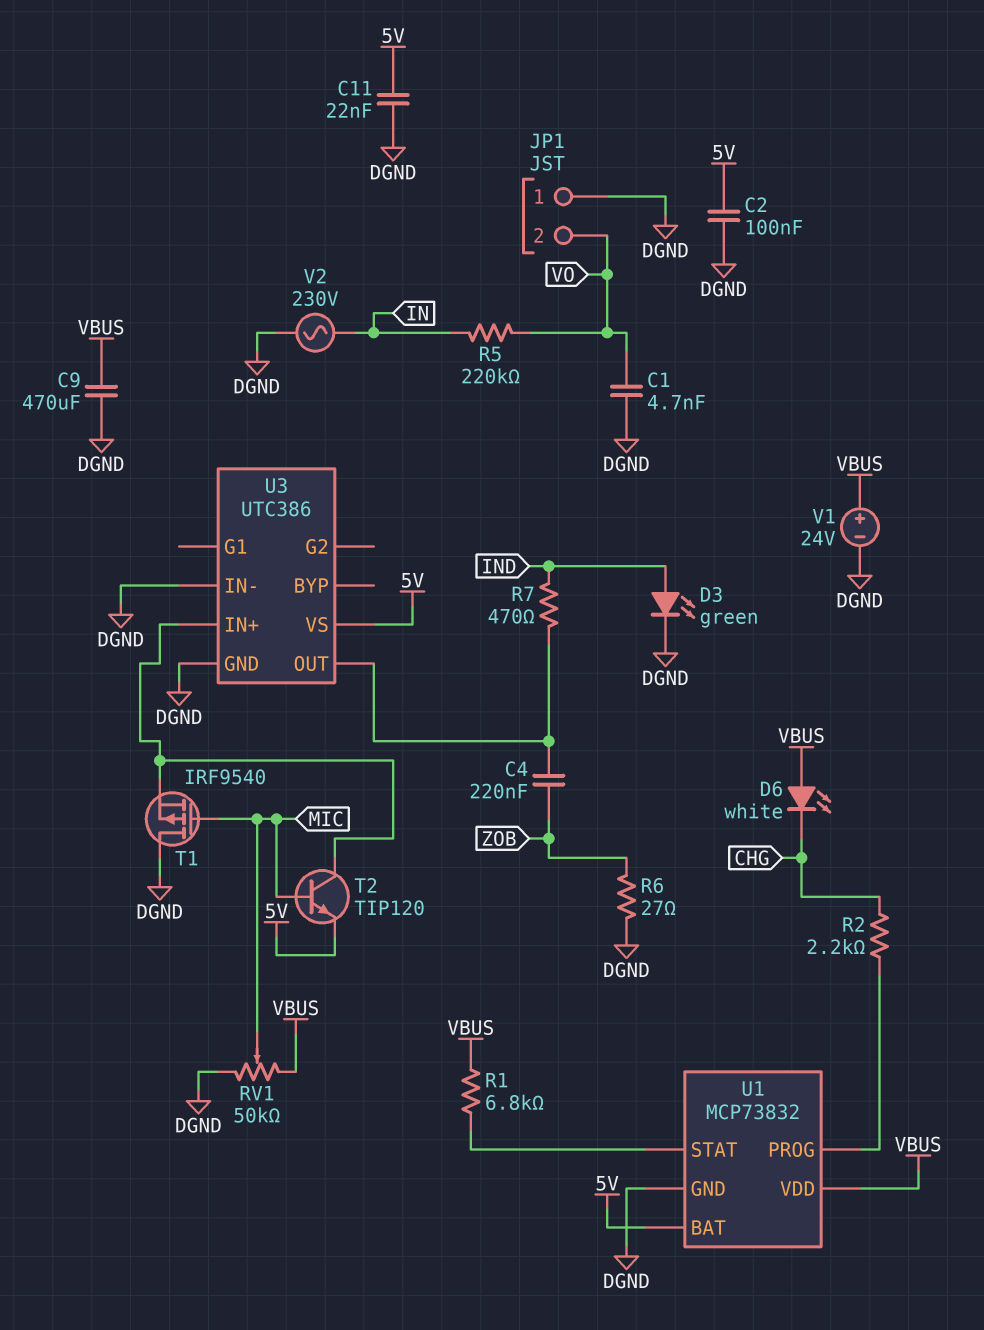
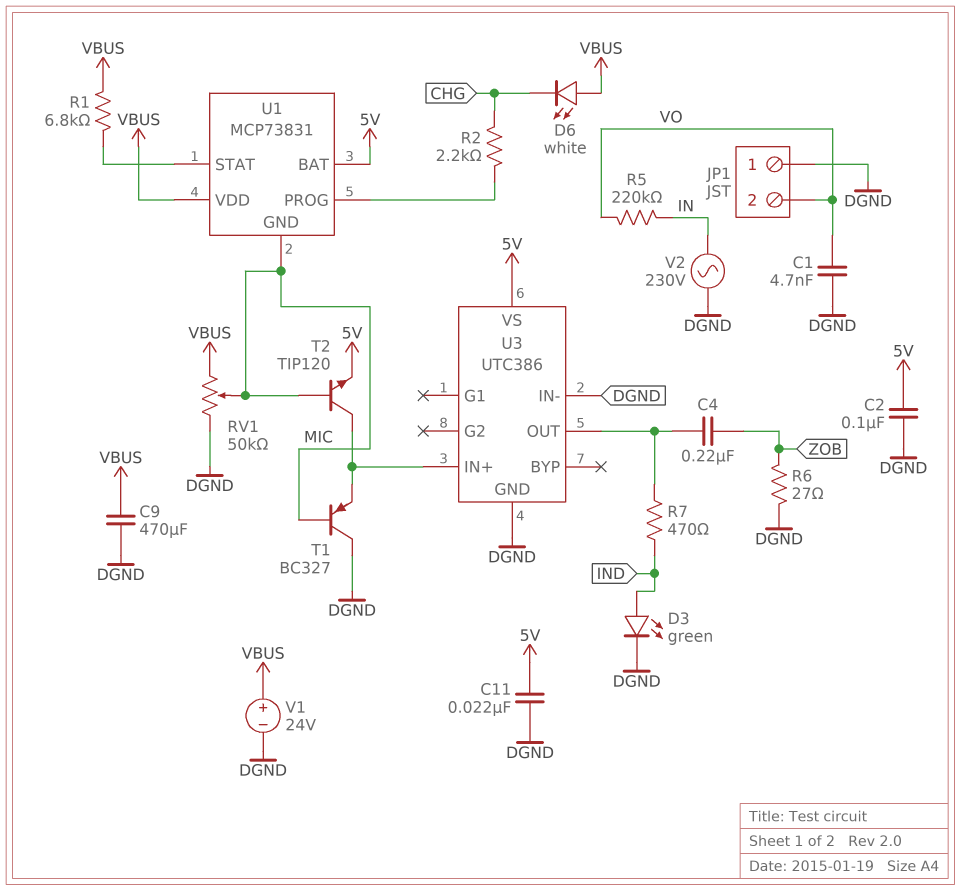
T1: PMOS IRF9540 (G MIC, D DGND, S U3/IN+) -> PNP BC327 (B MIC, C DGND, E U3/IN+)
U1: MCP73832 -> MCP73831
U1 pin GND: DGND -> MIC

